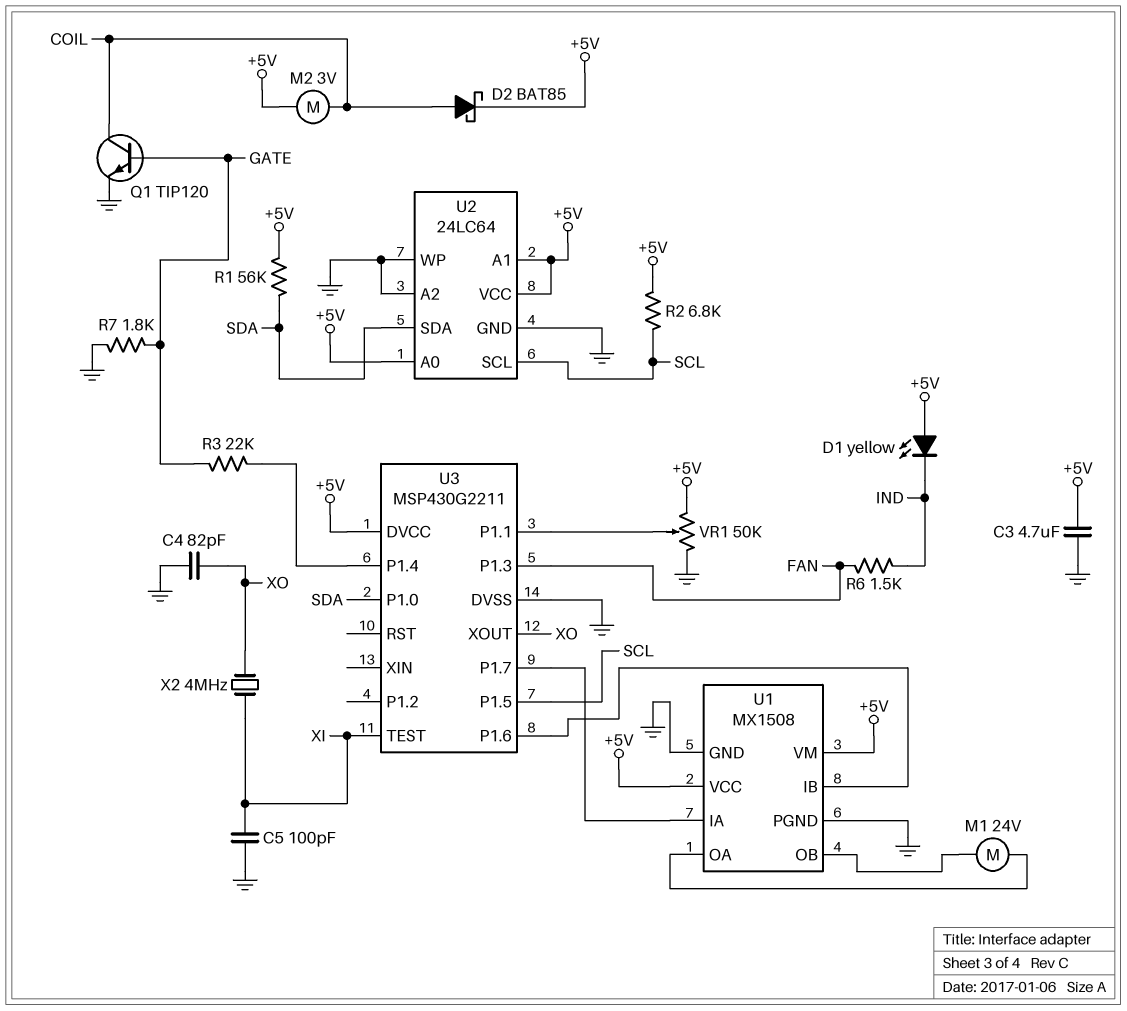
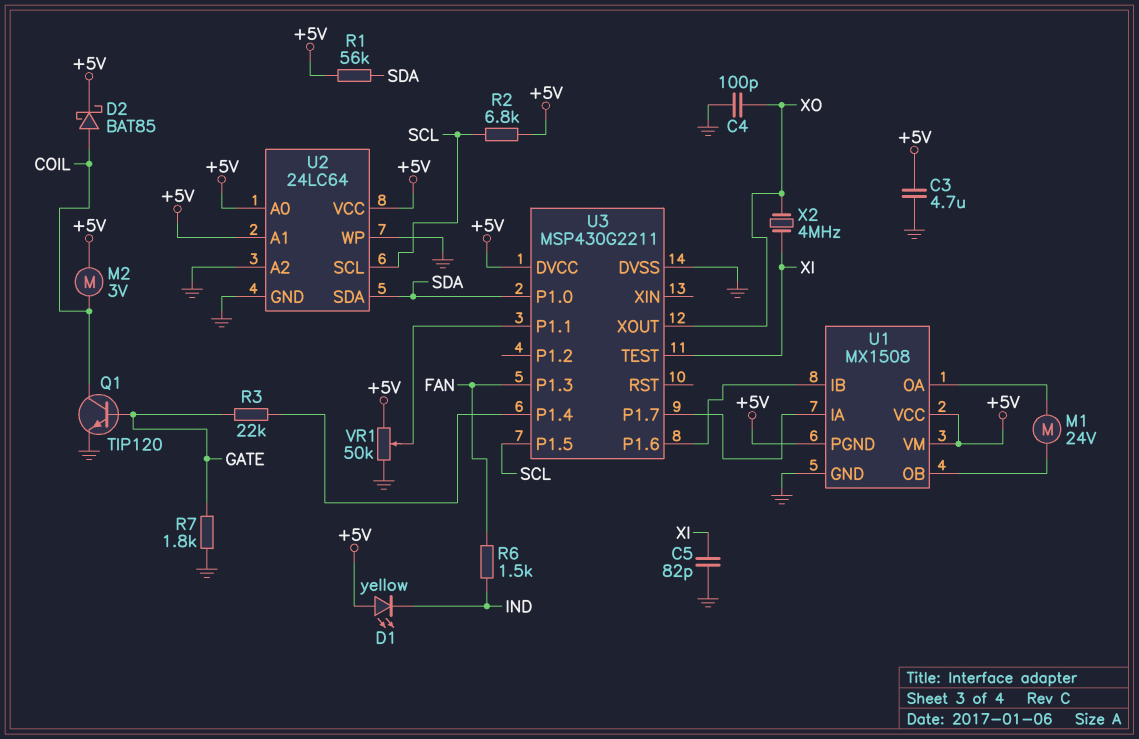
C4: 82pF (GND, XO) -> 100pF (GND, XO)
C5: 100pF (GND, XI) -> 82pF (GND, XI)
U1 pin PGND: GND -> +5V

